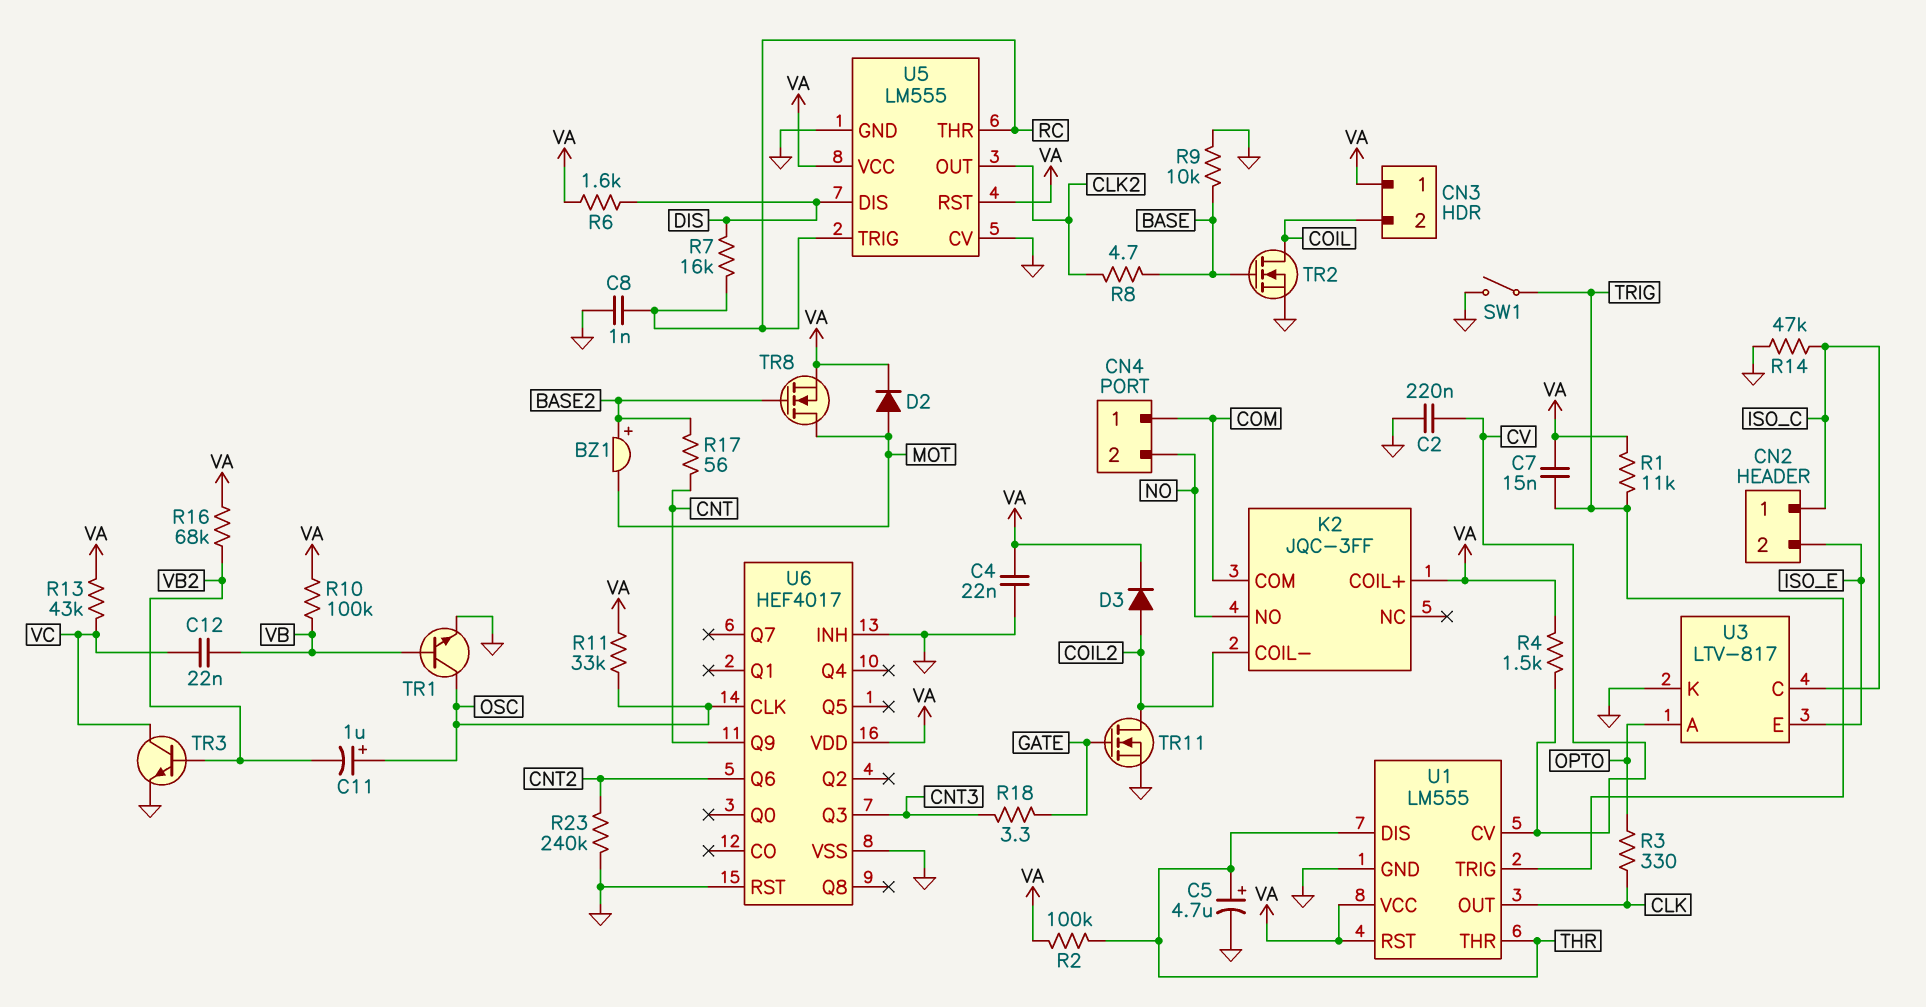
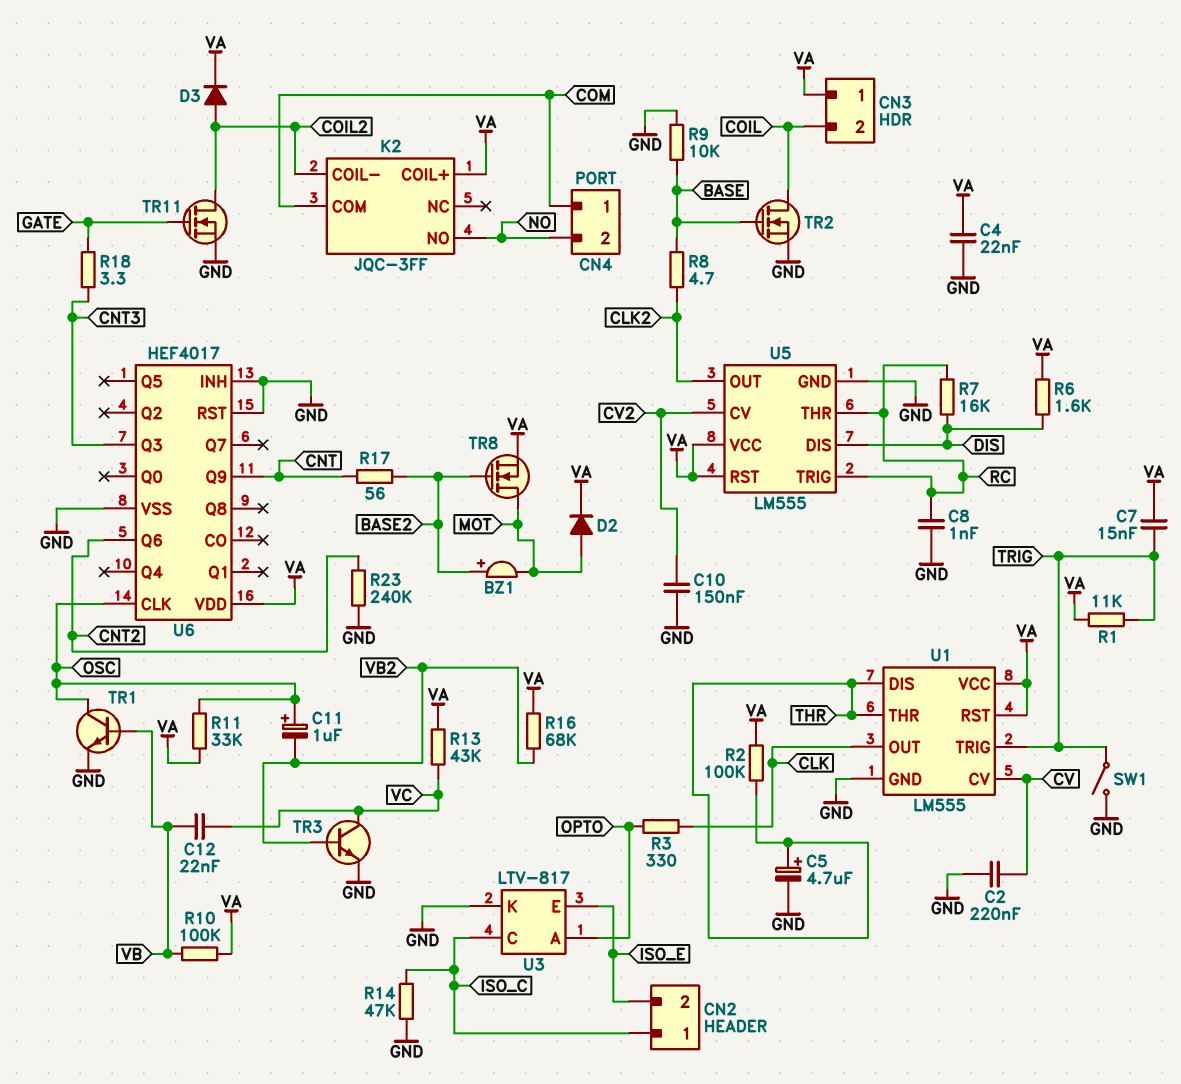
C10: none -> 150nF (CV2, GND)
R4: 1.5k (CV, VA) -> none
U5 pin CV: GND -> CV2

